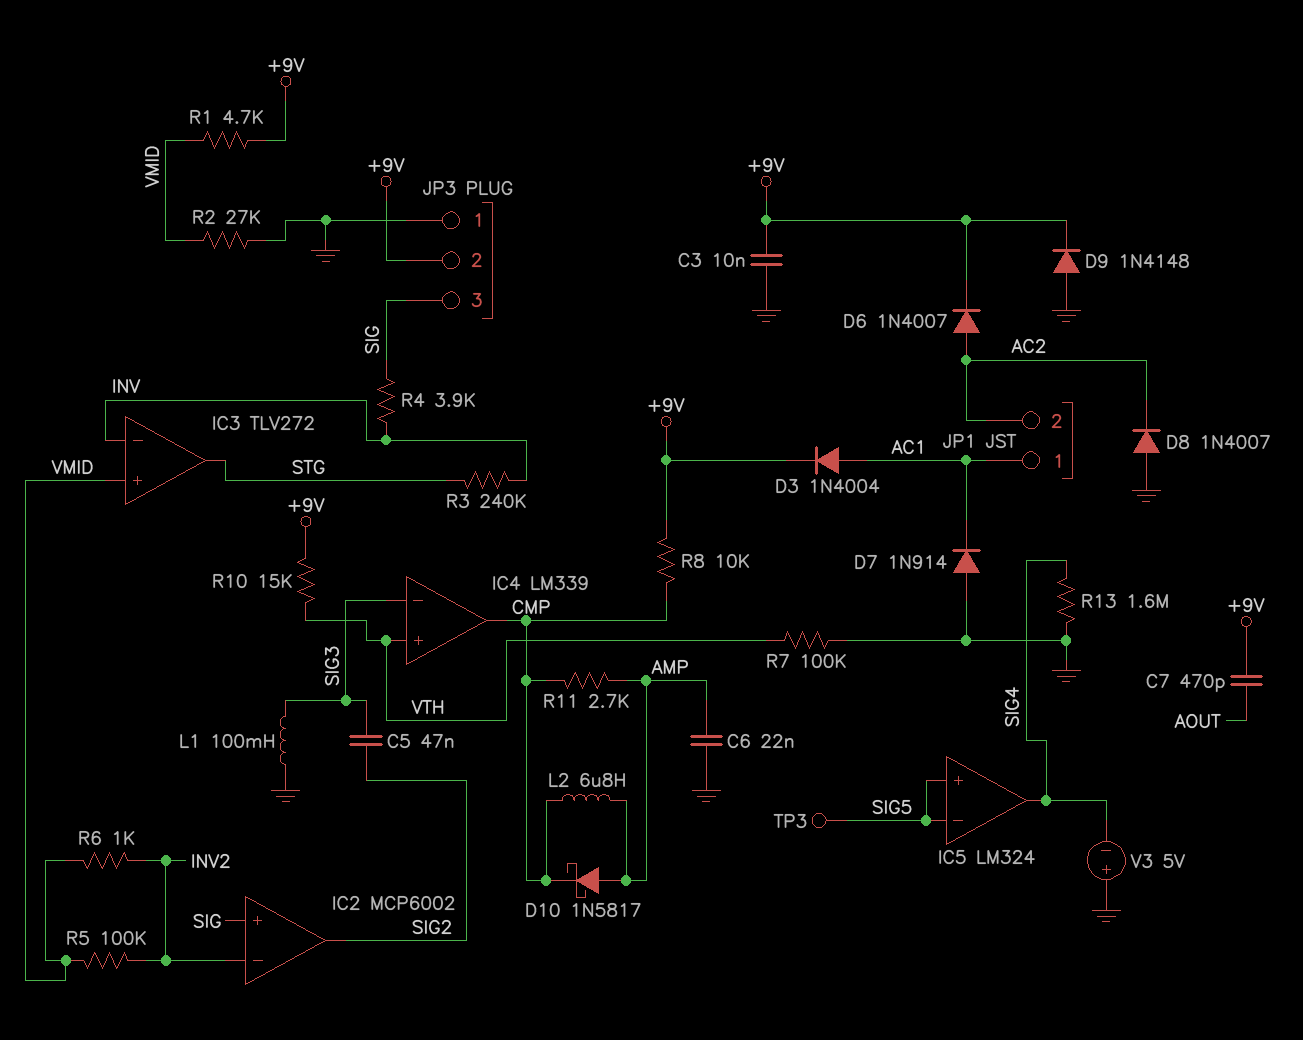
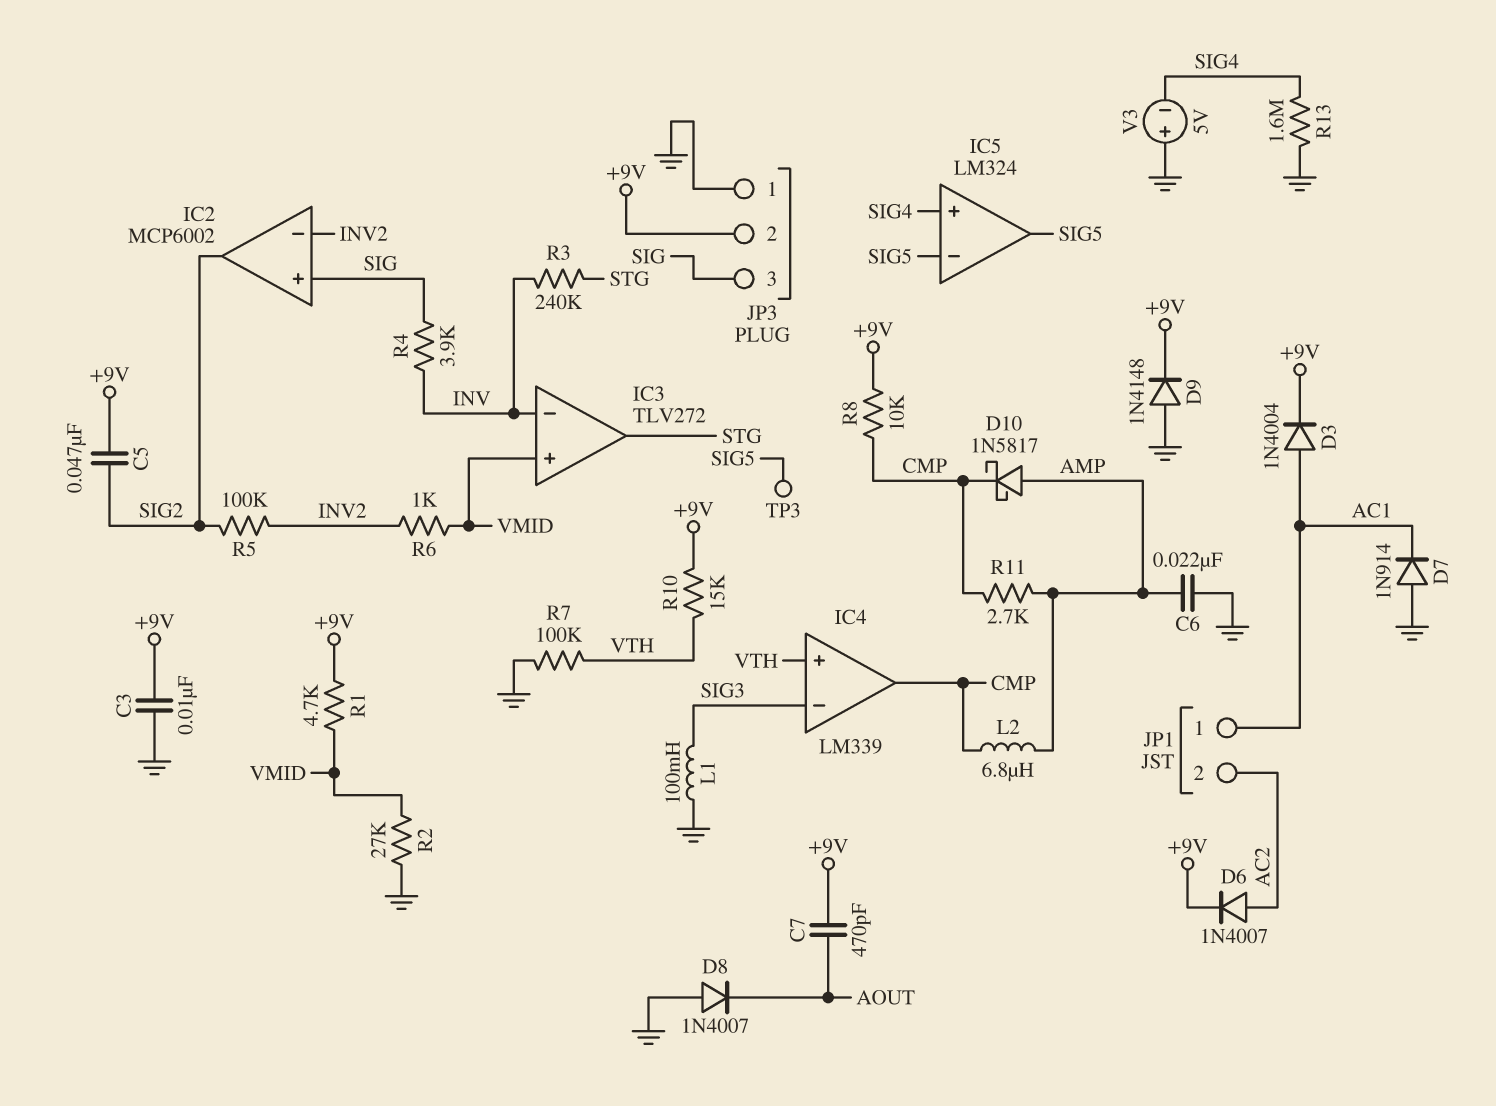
C5: 47nF (SIG2, SIG3) -> 47nF (+9V, SIG2)
D8: diode 1N4007 (A GND, K AC2) -> diode 1N4007 (A GND, K AOUT)
IC5 pin in+: SIG5 -> SIG4
IC5 pin out: SIG4 -> SIG5
R5: 100k (INV2, VMID) -> 100k (INV2, SIG2)

